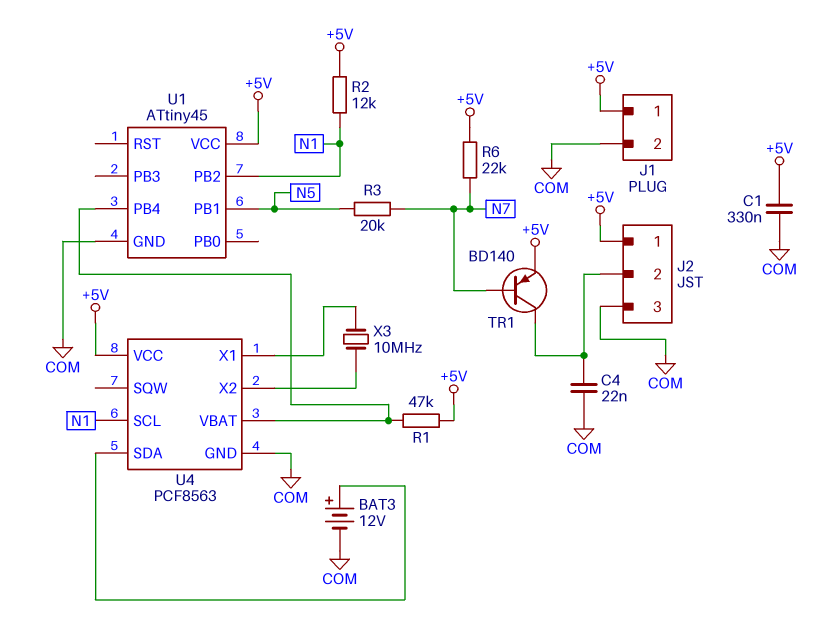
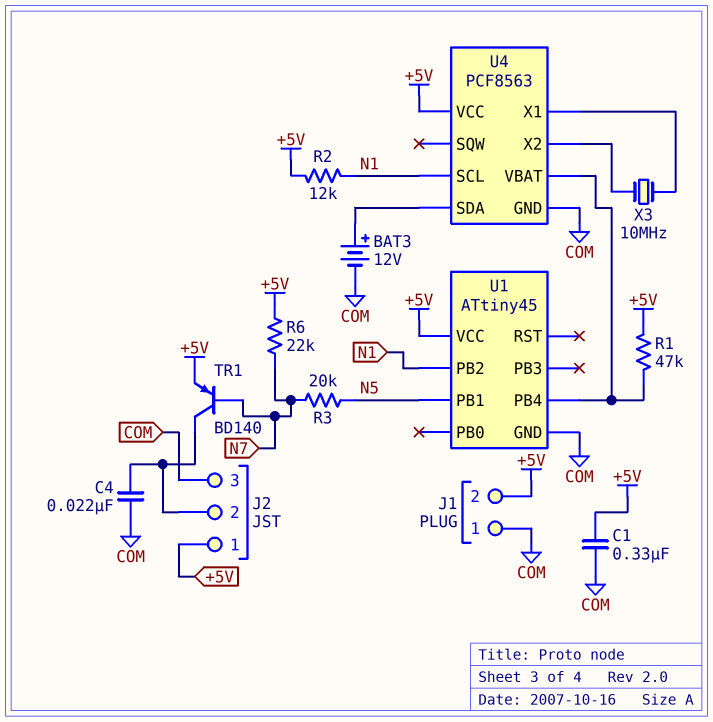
J1 pin 1: +5V -> COM
J1 pin 2: COM -> +5V

